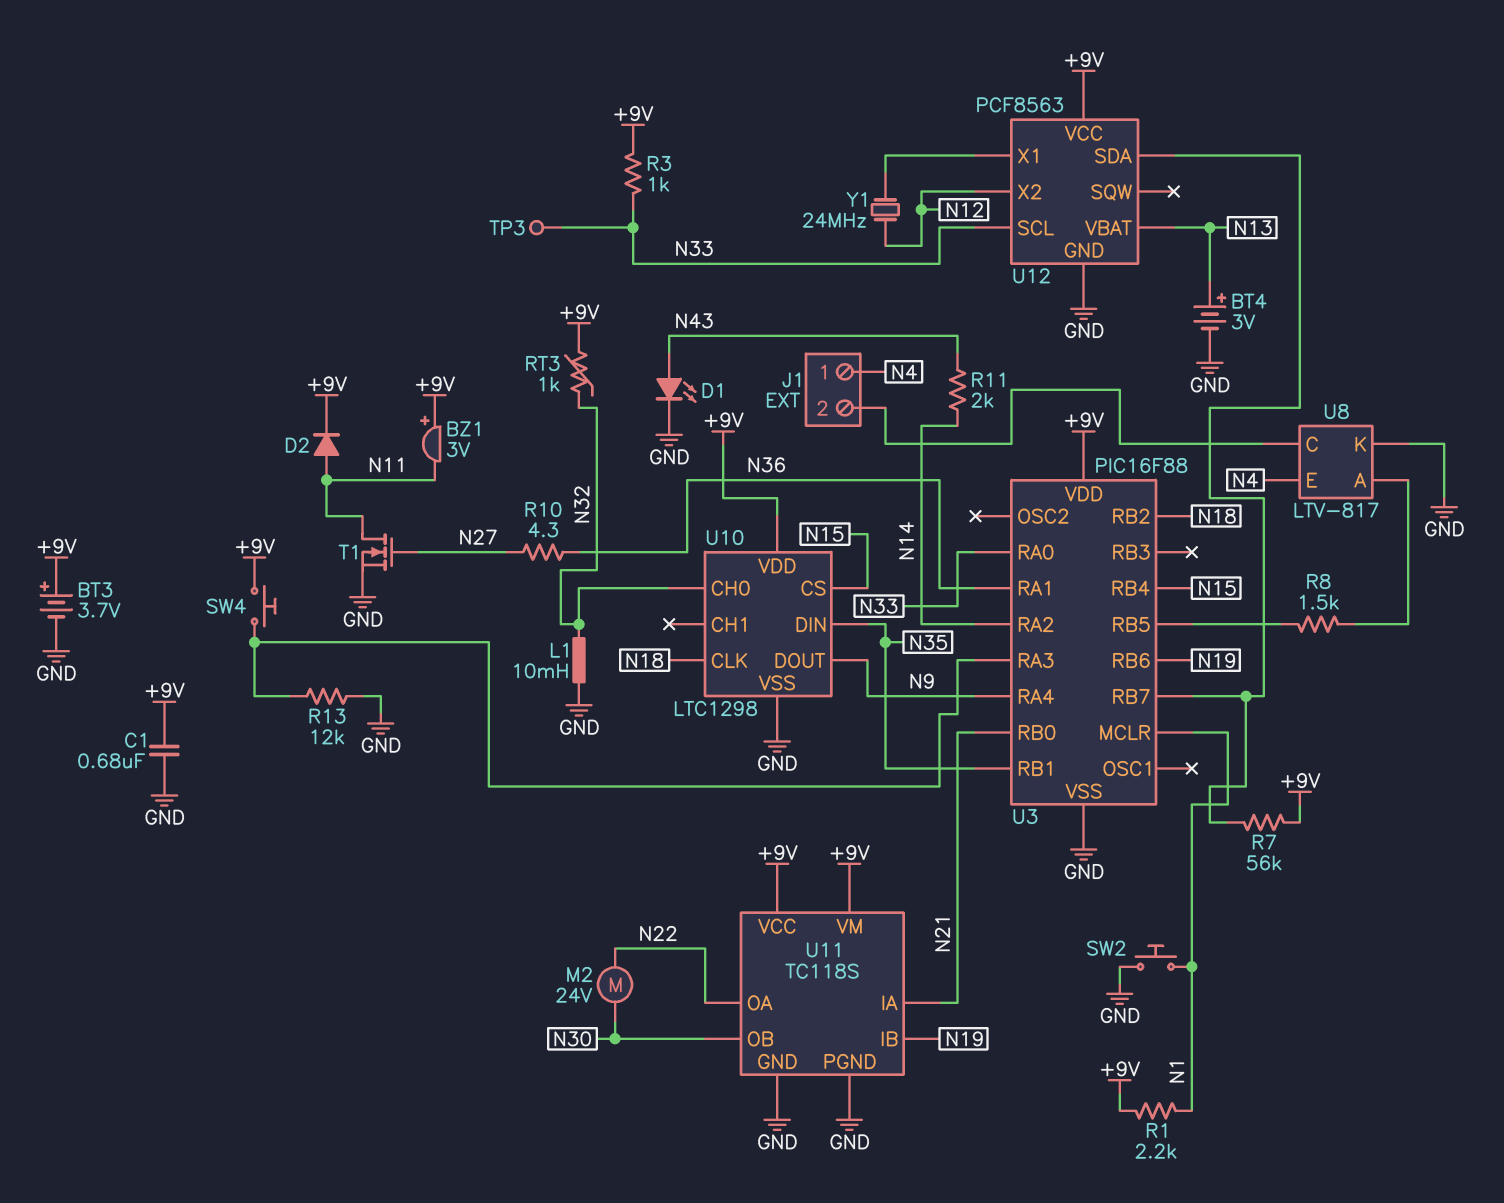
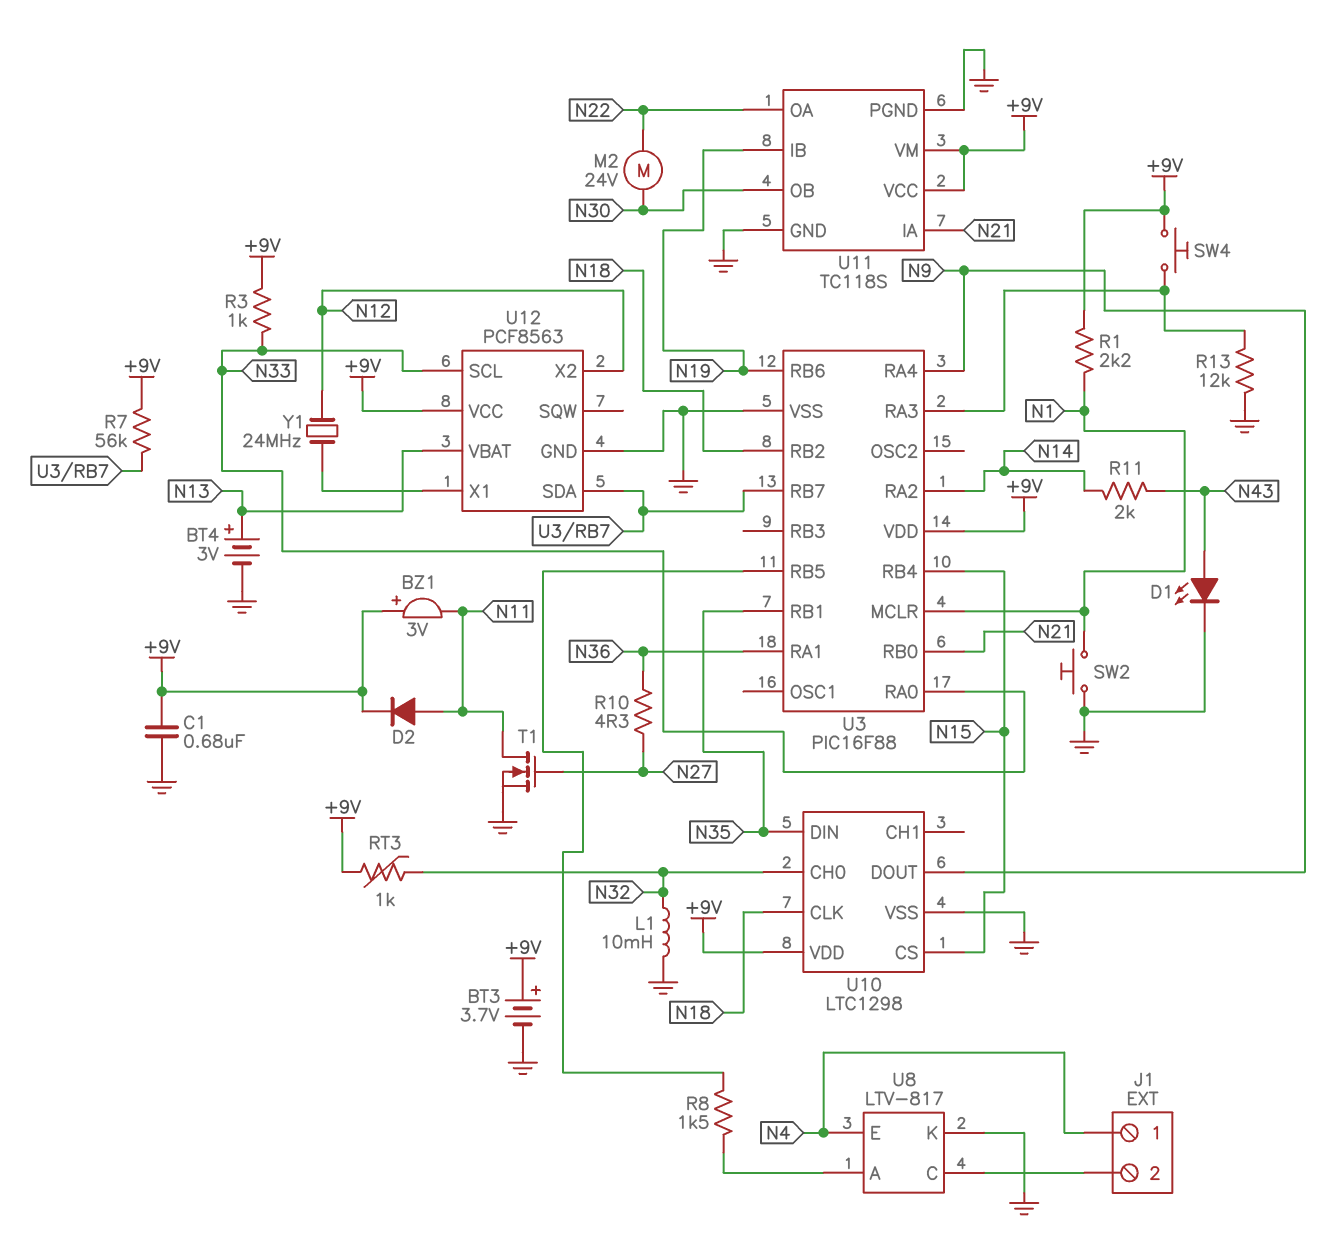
TP3: test point (N33) -> none

